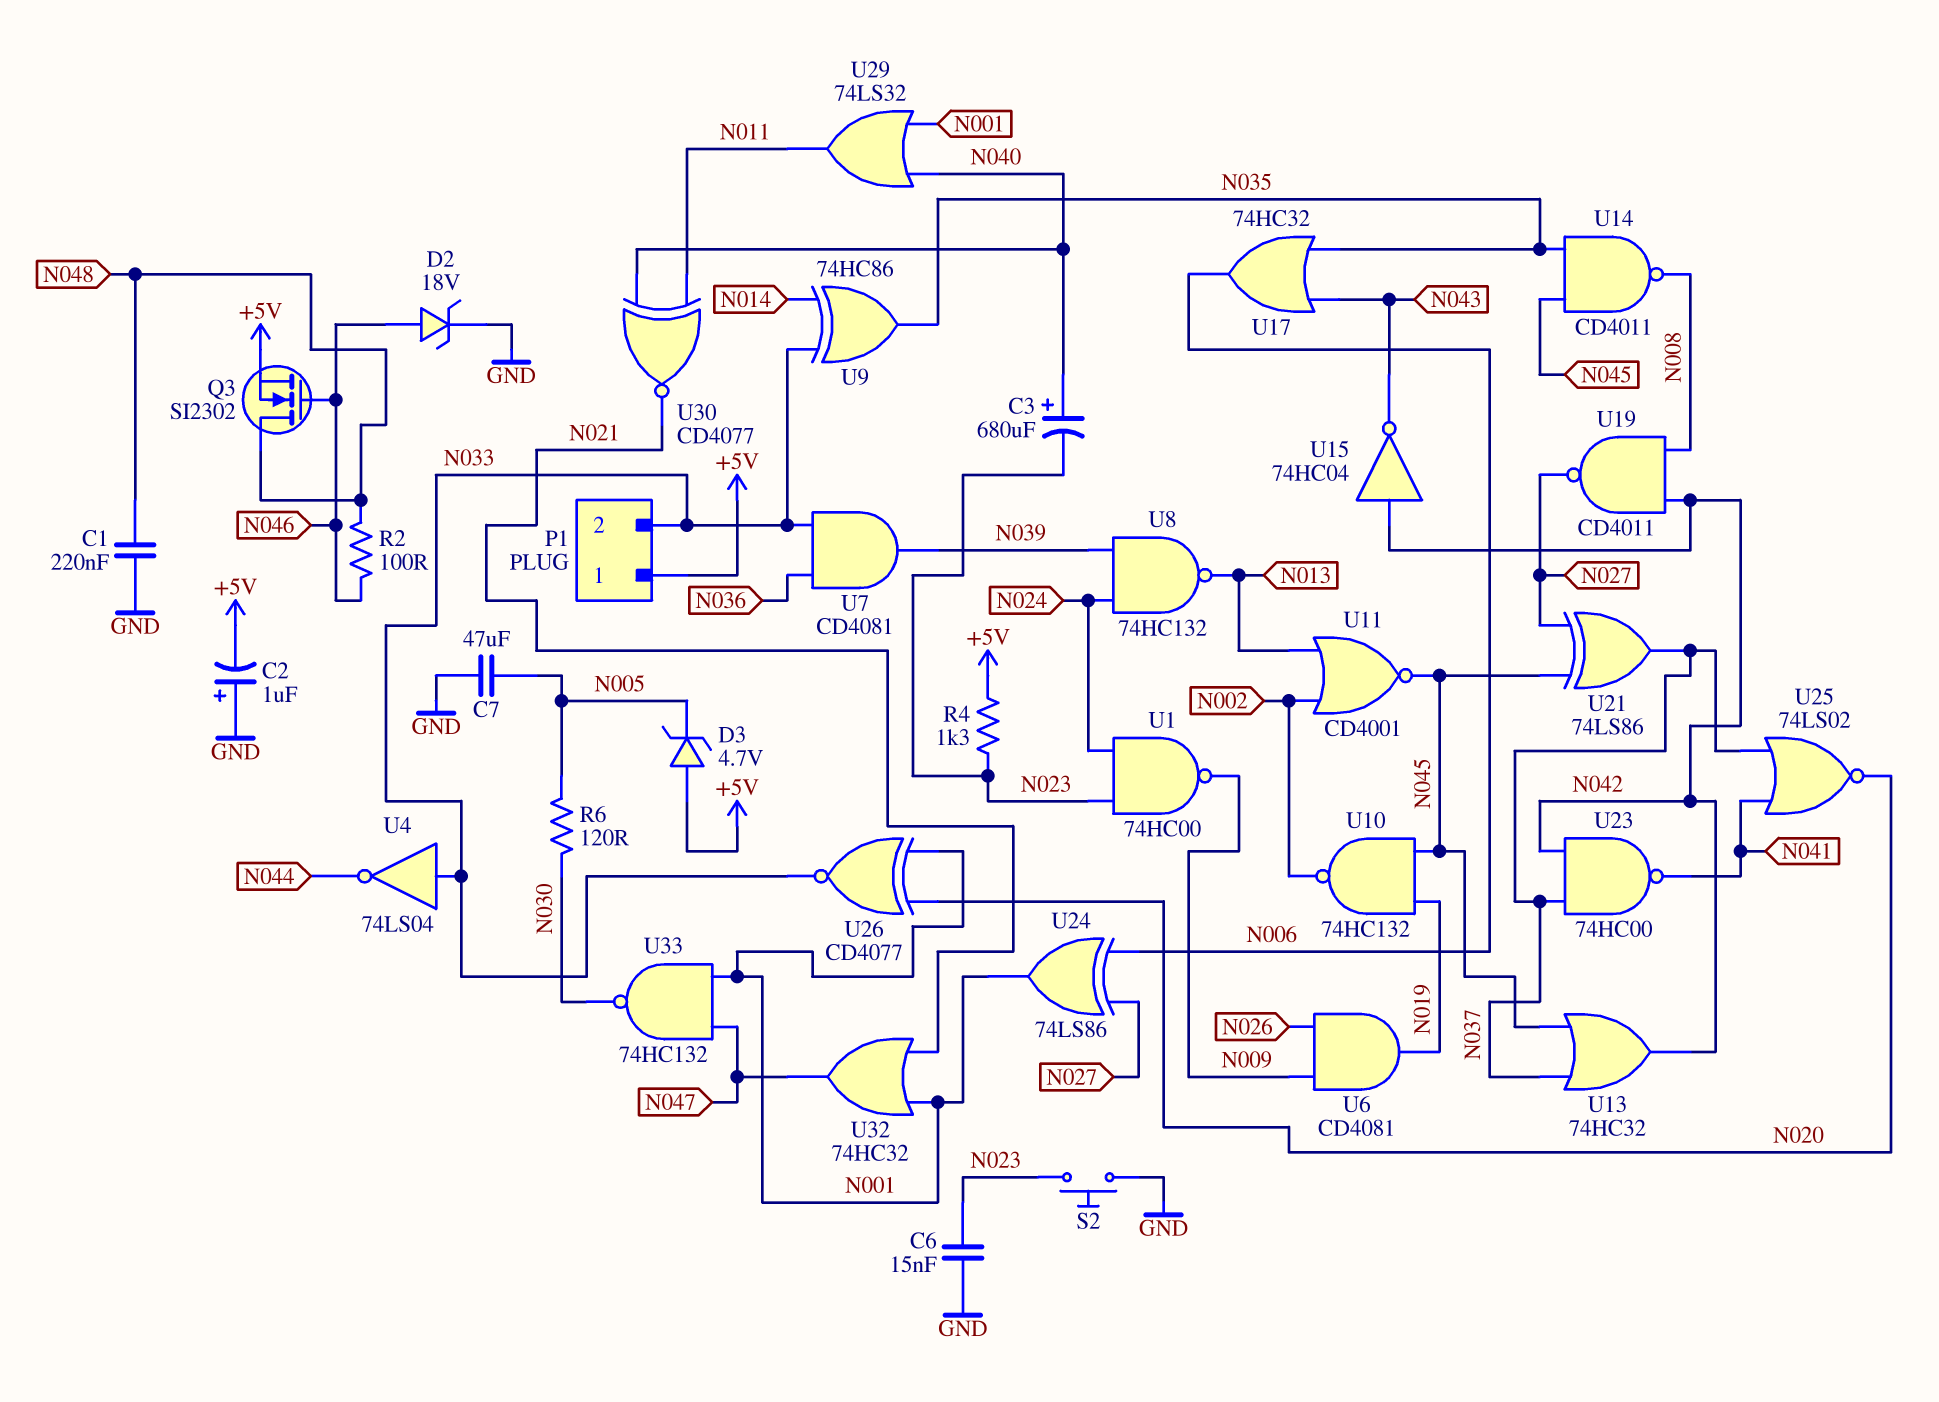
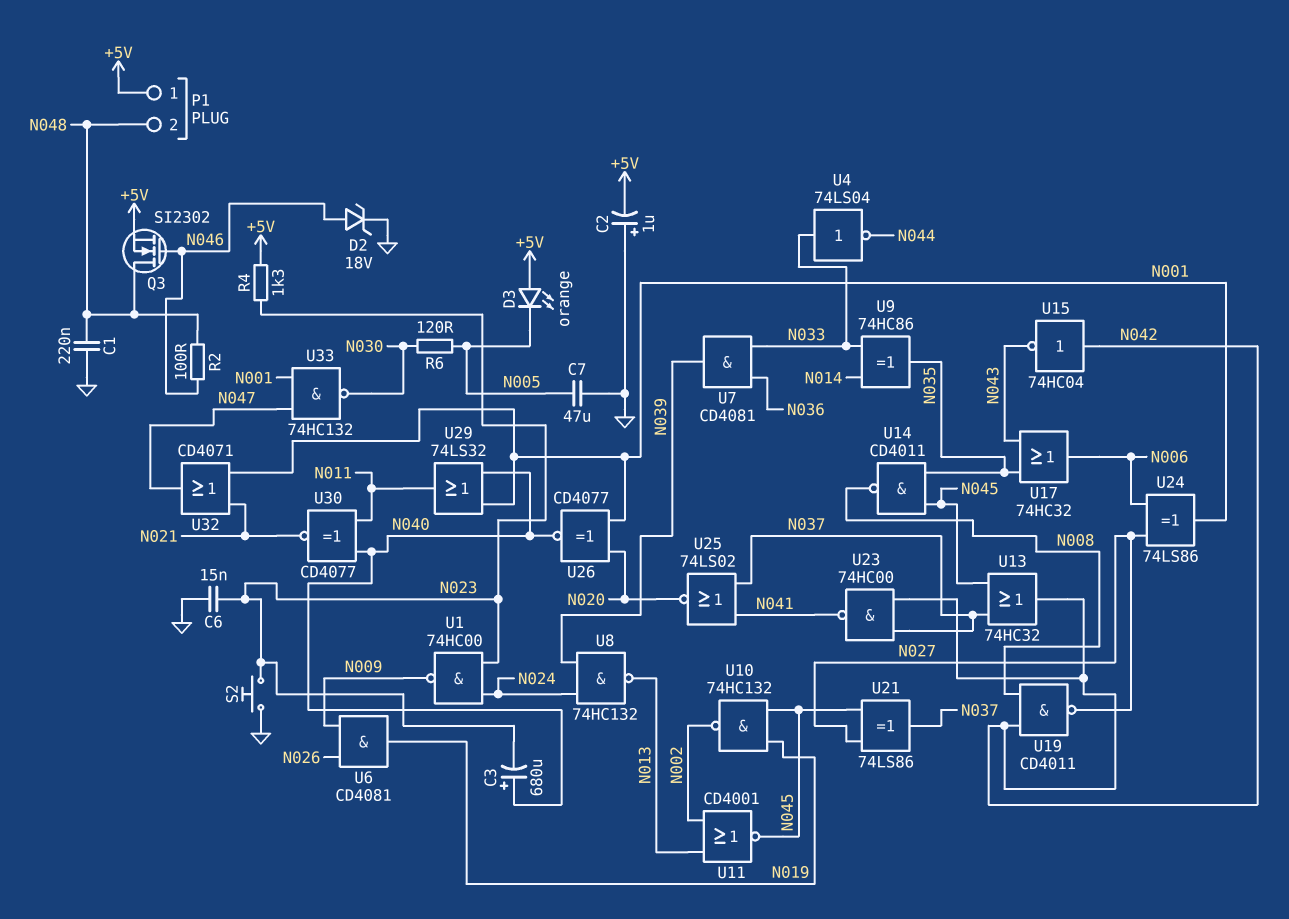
D3: zener 4.7V (A +5V, K N005) -> LED orange (A +5V, K N005)
P1 pin 2: N033 -> N048
U26: XNOR CD4077 (in N001, in N020, out N033) -> XNOR CD4077 (in N001, in N020, out N040)
U32: OR 74HC32 (in N001, in N021, out N047) -> OR CD4071 (in N001, in N021, out N047)

